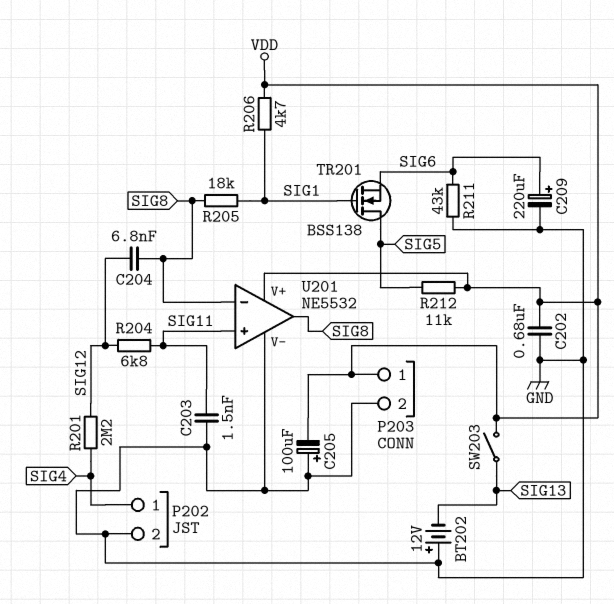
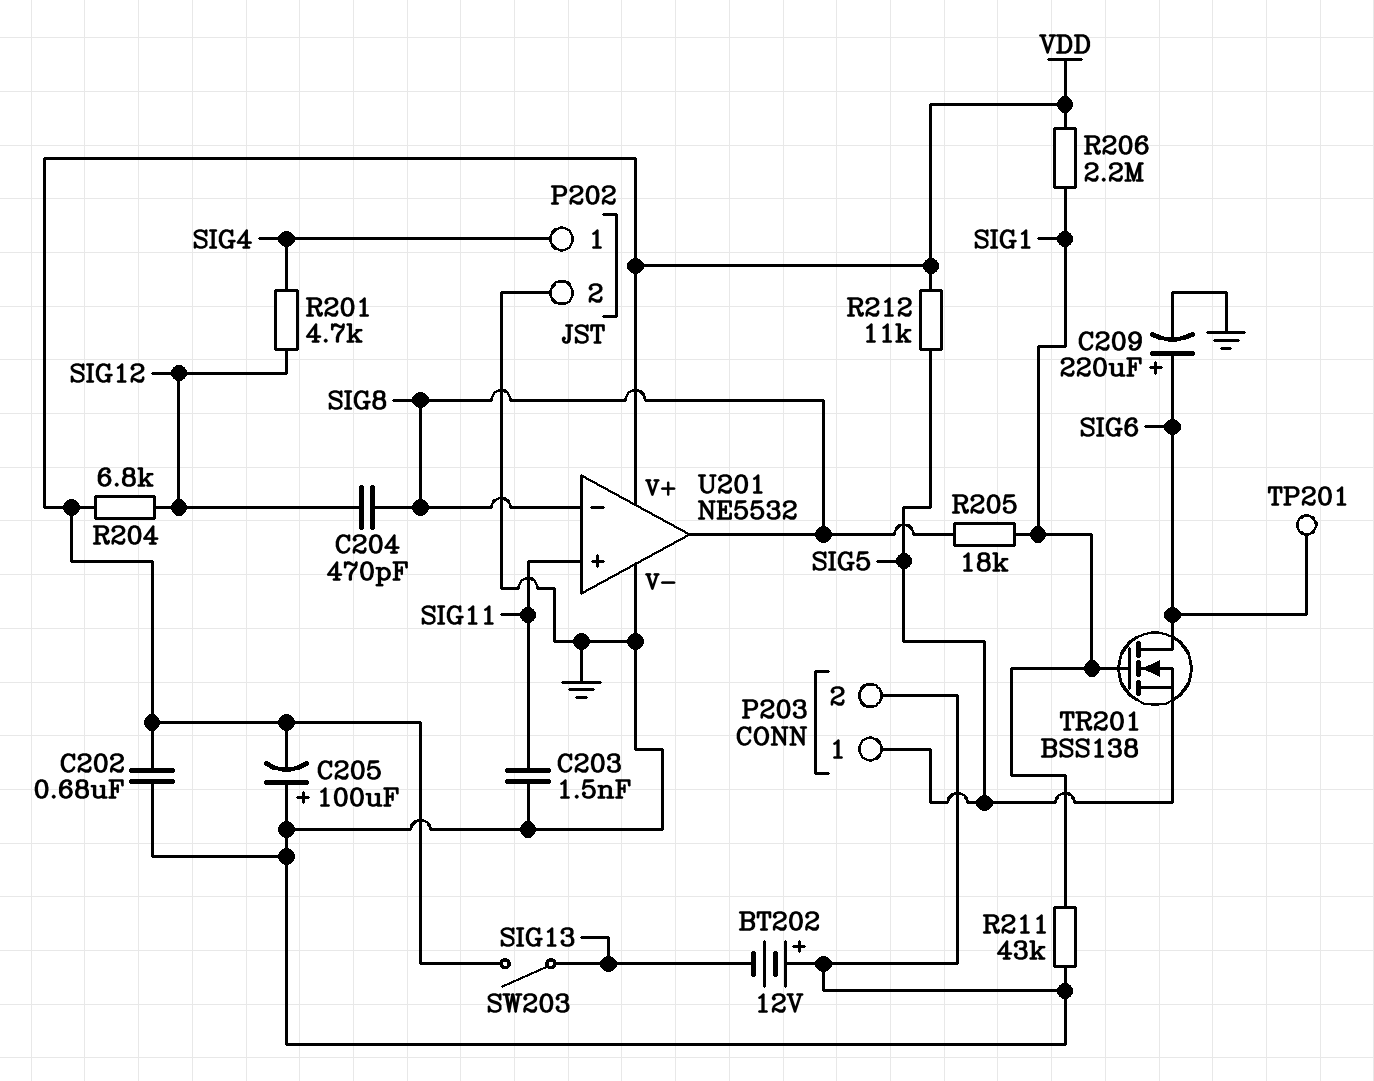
C204: 6.8nF (SIG8, SIG12) -> 470pF (SIG8, SIG12)
P203 pin 1: VDD -> SIG5
R201: 2.2M (SIG4, SIG12) -> 4.7k (SIG4, SIG12)
R204: 6.8k (SIG11, SIG12) -> 6.8k (SIG12, VDD)
R206: 4.7k (SIG1, VDD) -> 2.2M (SIG1, VDD)
R211: 43k (GND, SIG6) -> 43k (GND, SIG1)
TP201: none -> test point (SIG6)
TR201: NMOS BSS138 (G SIG1, D SIG5, S SIG6) -> NMOS BSS138 (G SIG1, D SIG6, S SIG5)

